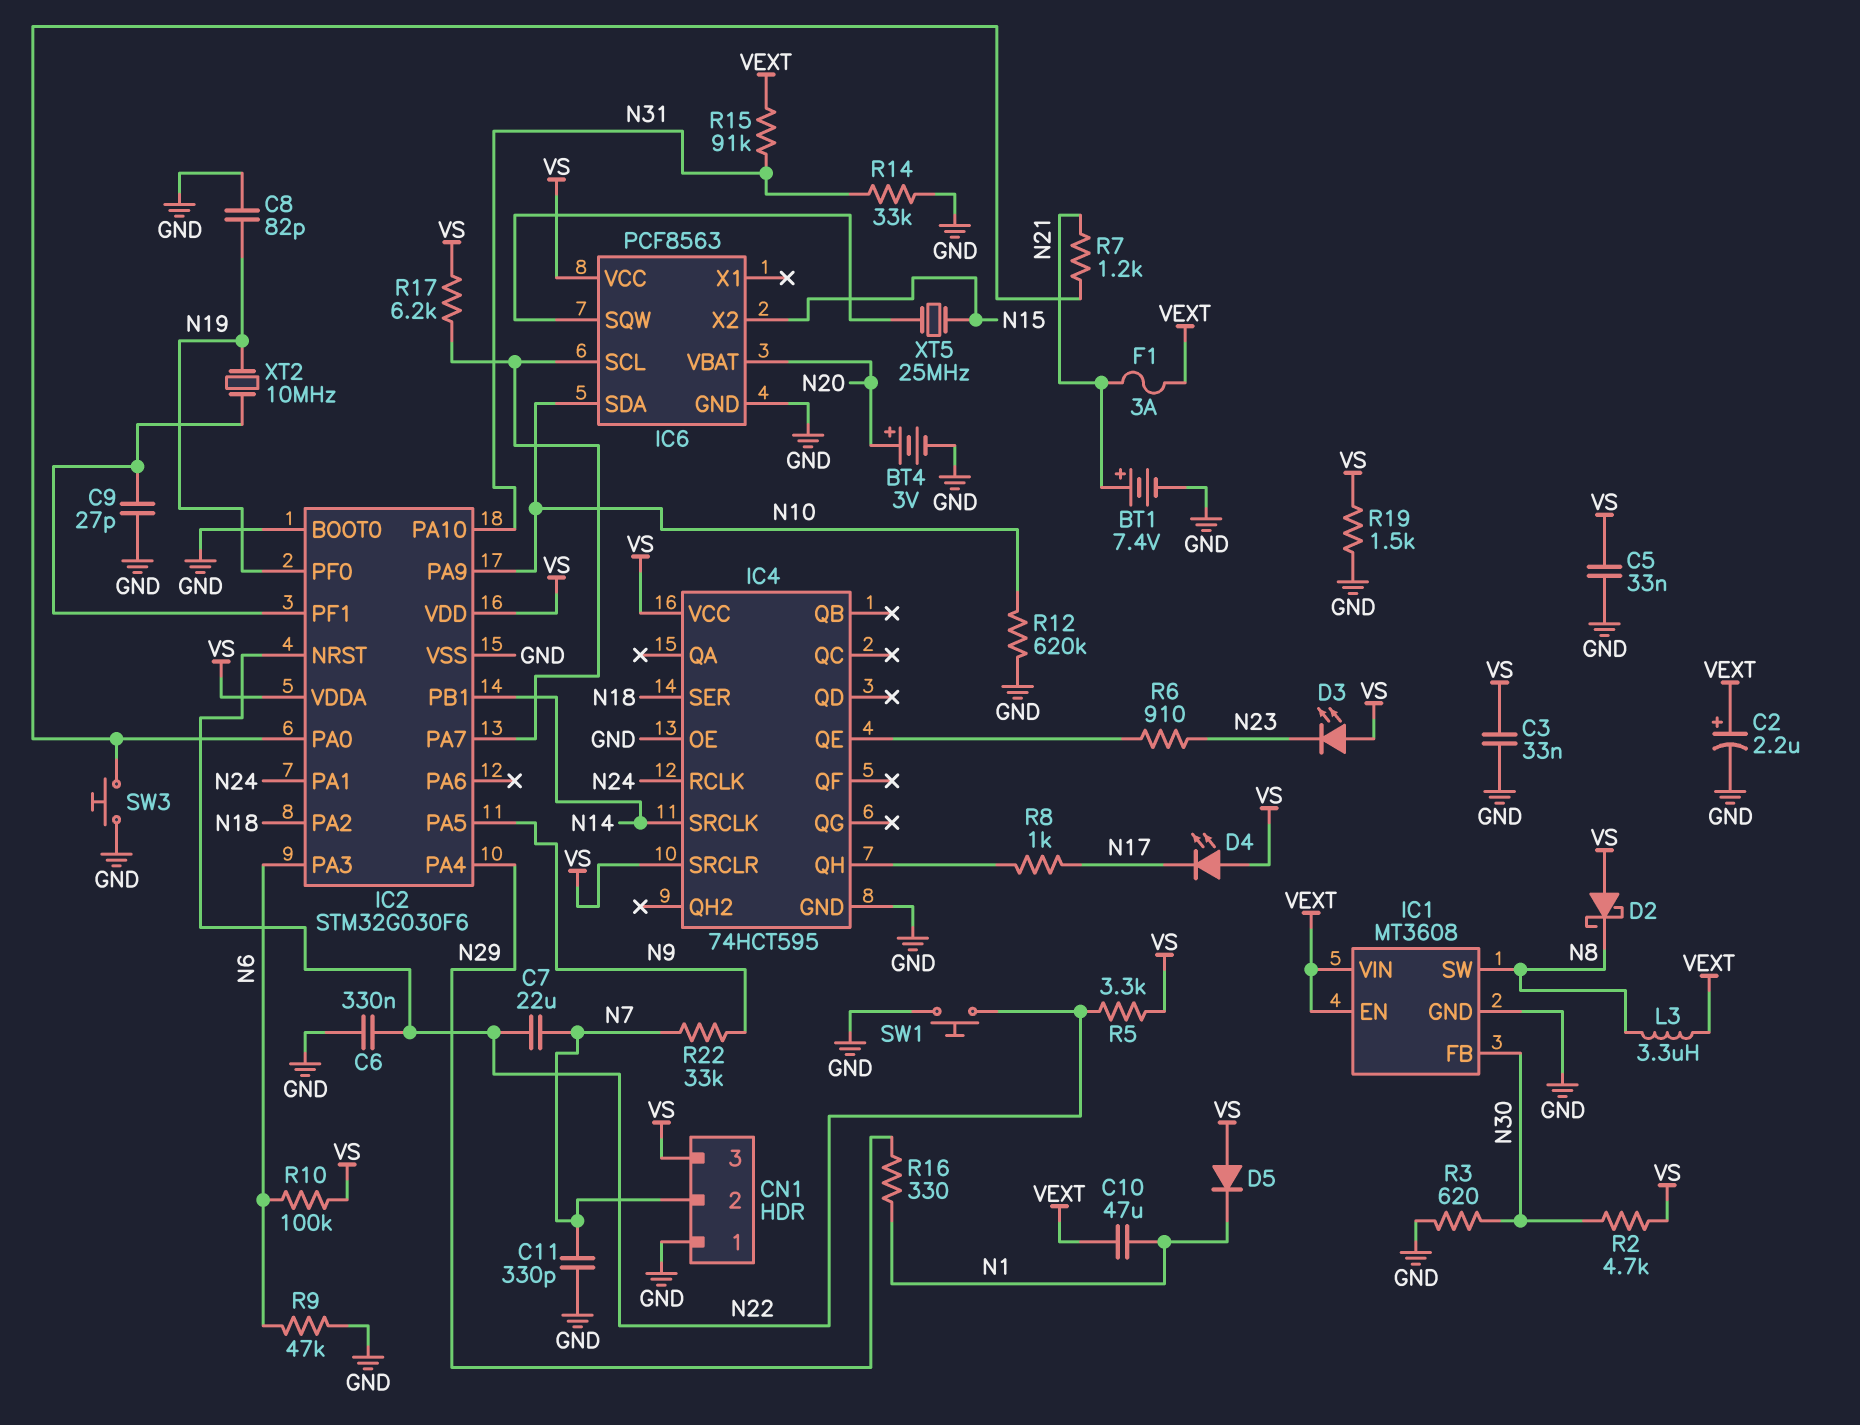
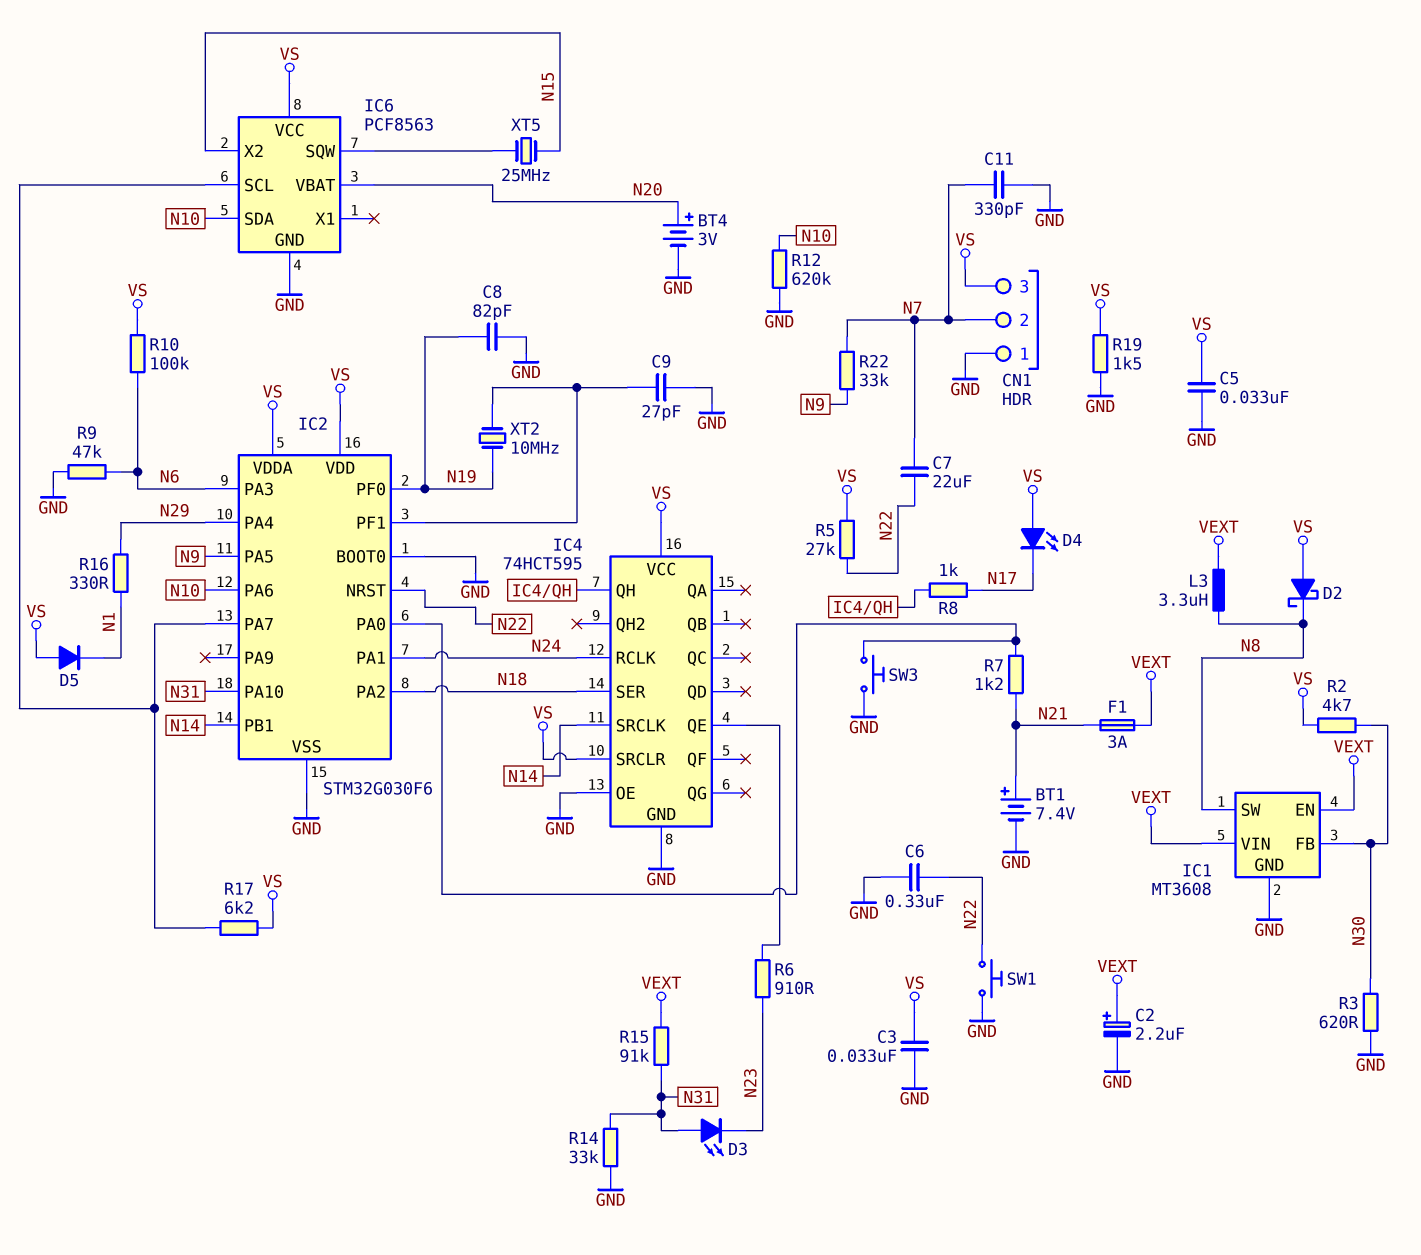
C10: 47uF (N1, VEXT) -> none
D3: LED (A VS, K N23) -> LED (A N31, K N23)
IC2 pin PA6: none -> N10
IC2 pin PA9: N10 -> none
R5: 3.3k (N22, VS) -> 27k (N22, VS)

